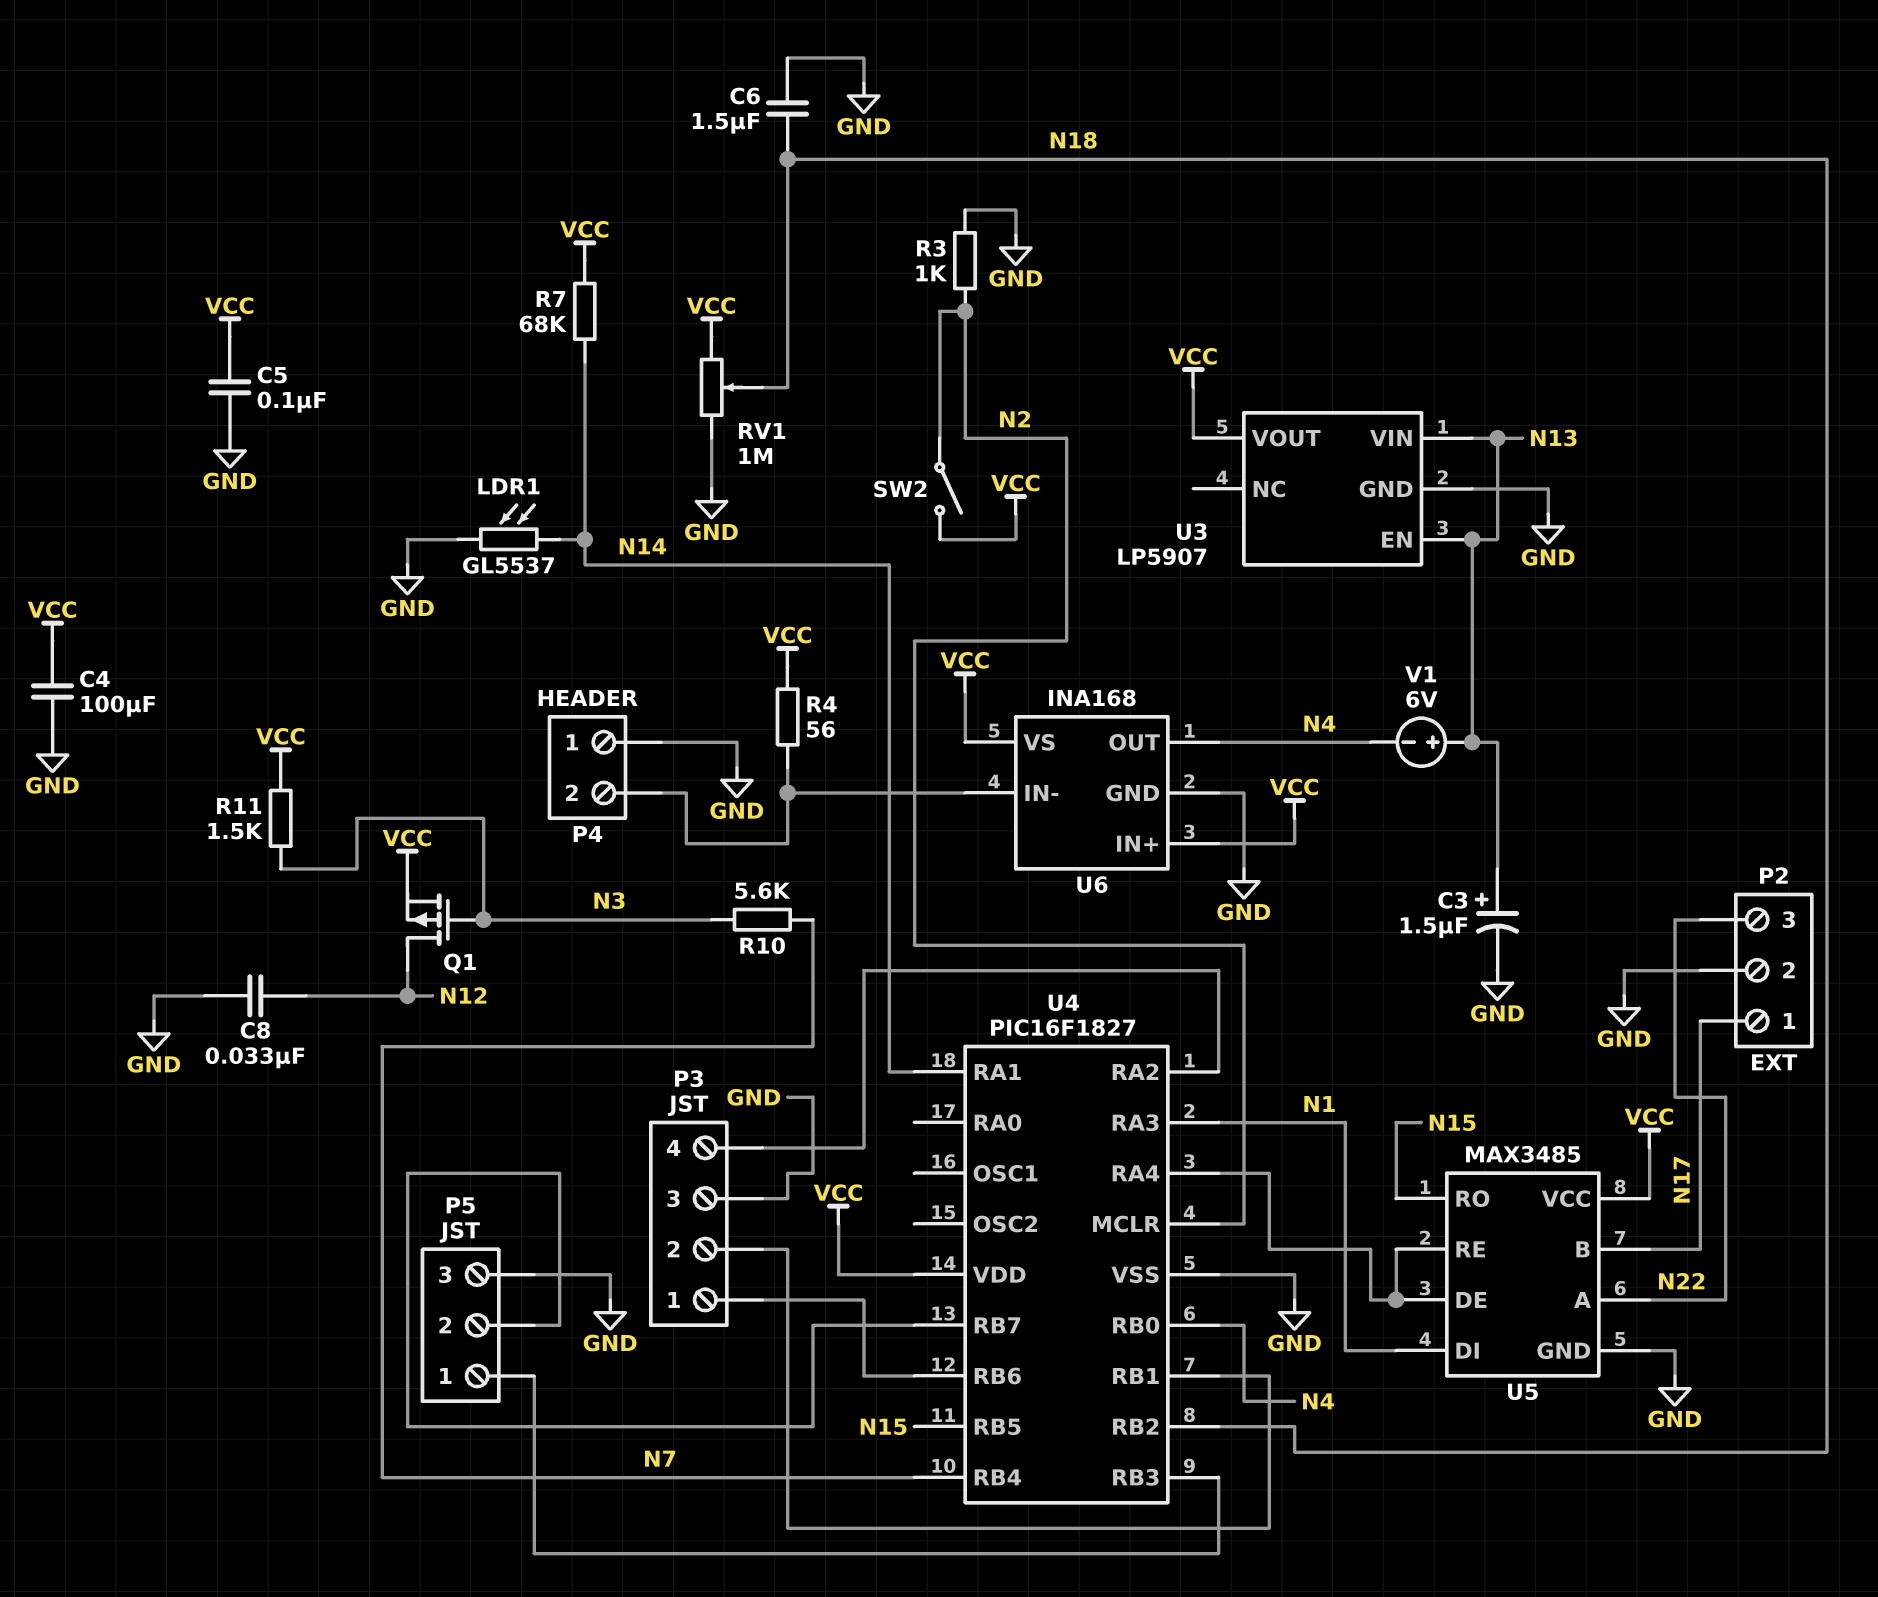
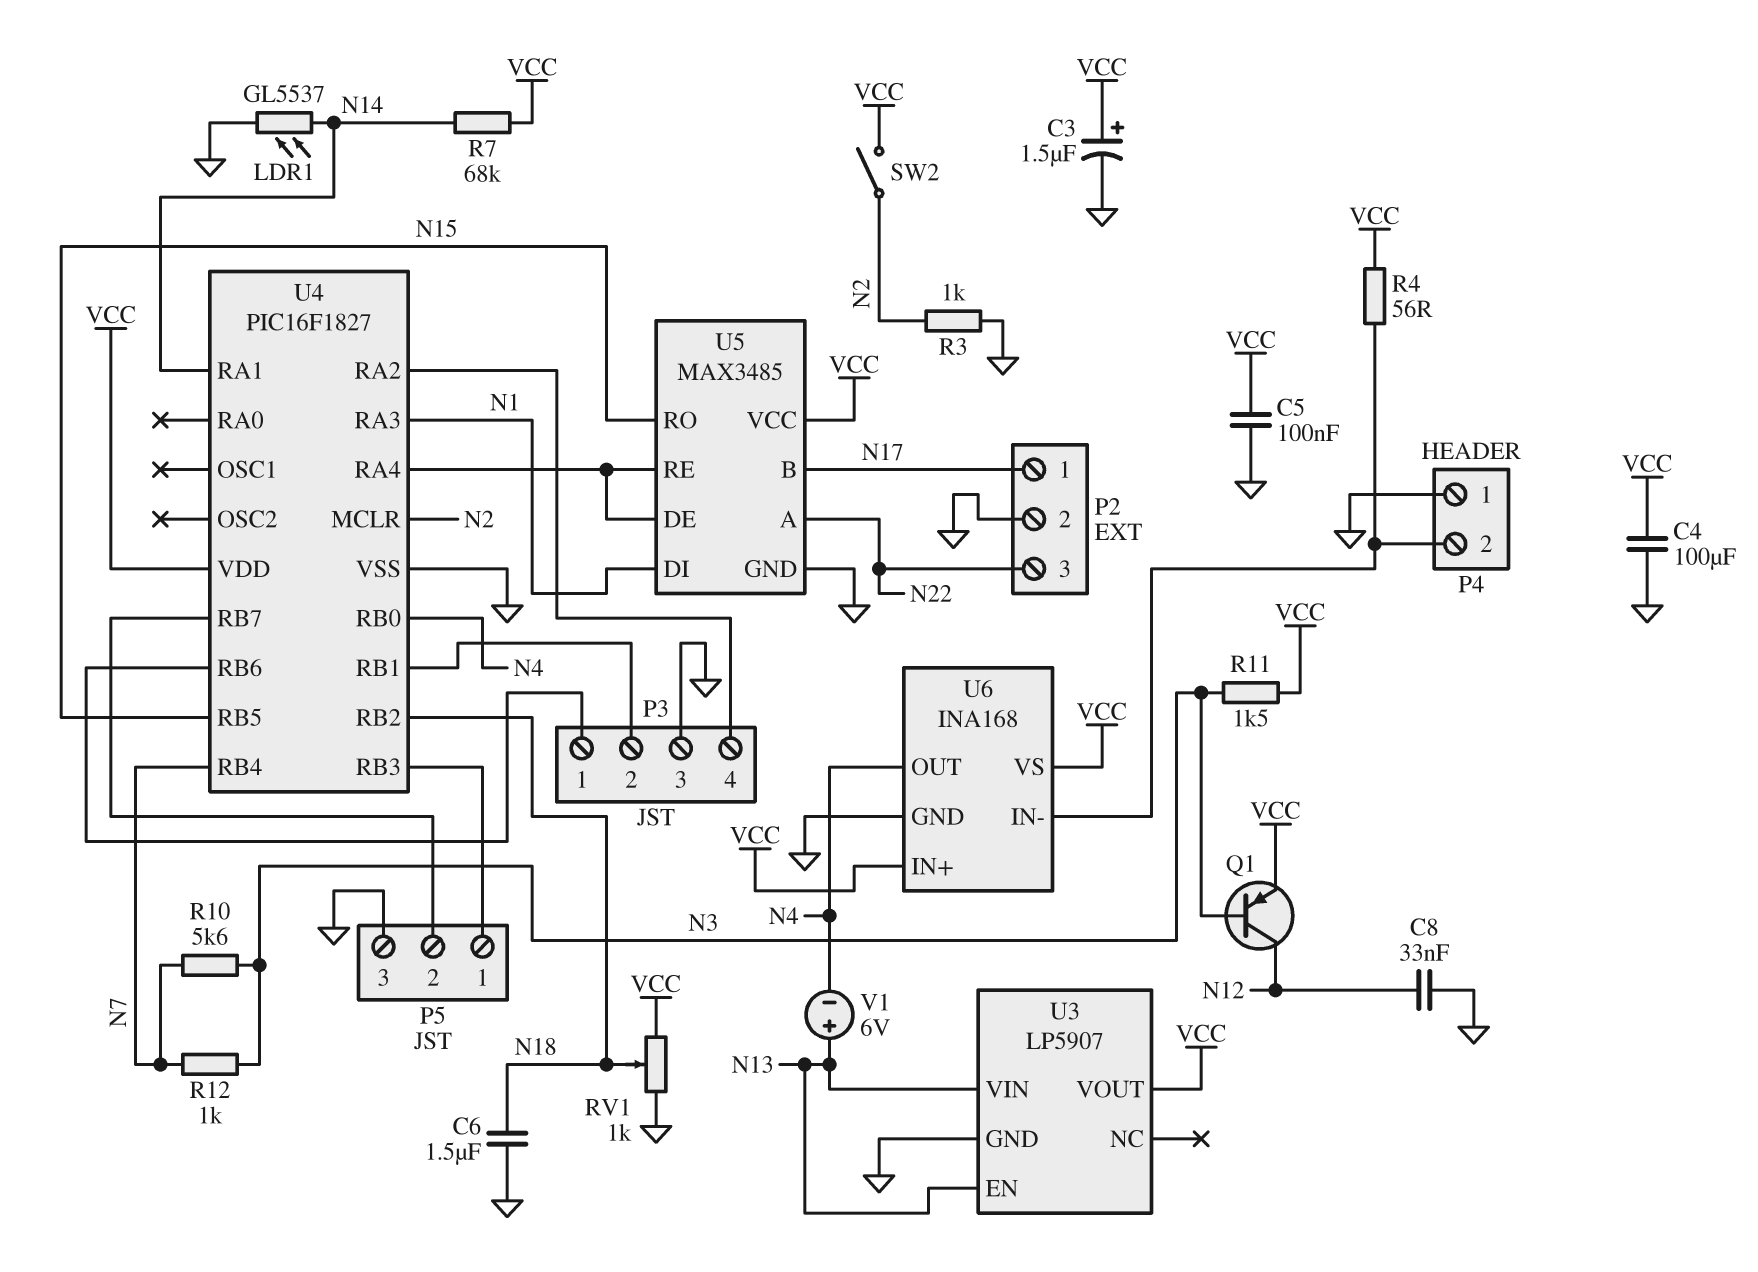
C3: 1.5uF (plus N13, minus GND) -> 1.5uF (plus VCC, minus GND)
Q1: PMOS (G N3, D N12, S VCC) -> PNP (B N3, C N12, E VCC)
R12: none -> 1k (N3, N7)
RV1: 1M (GND, VCC, wiper N18) -> 1k (GND, VCC, wiper N18)

